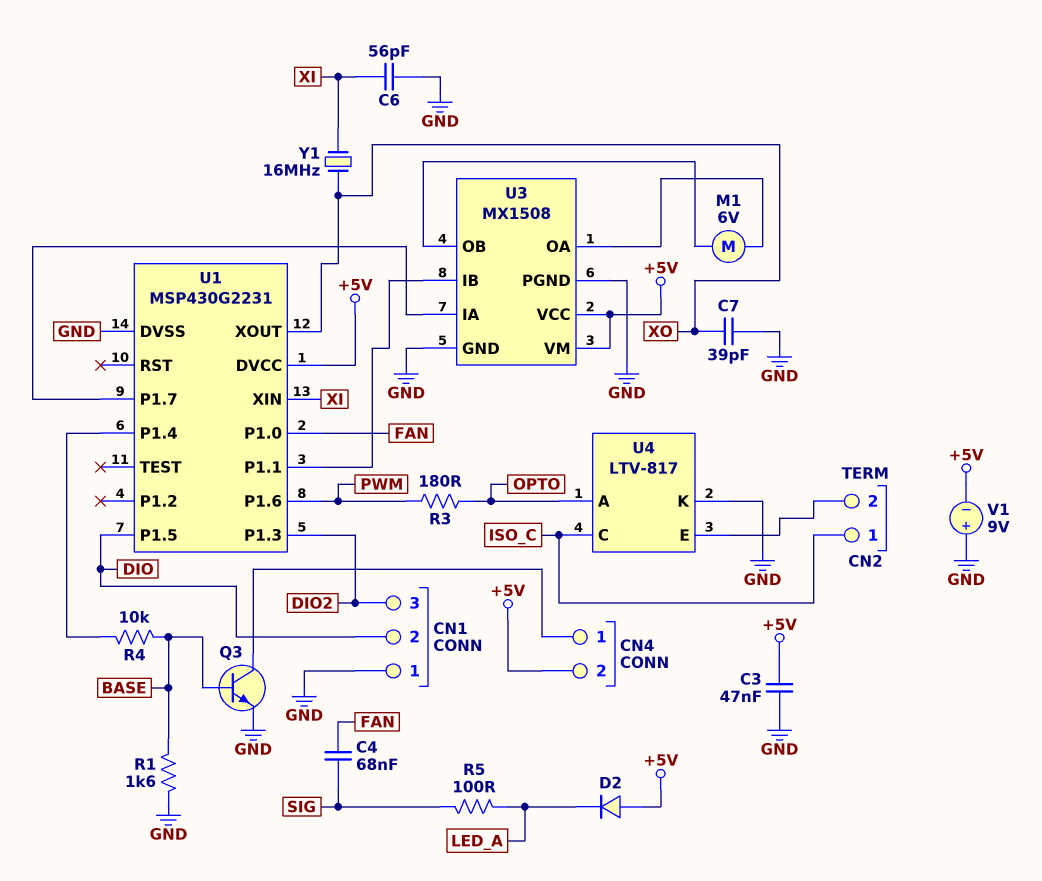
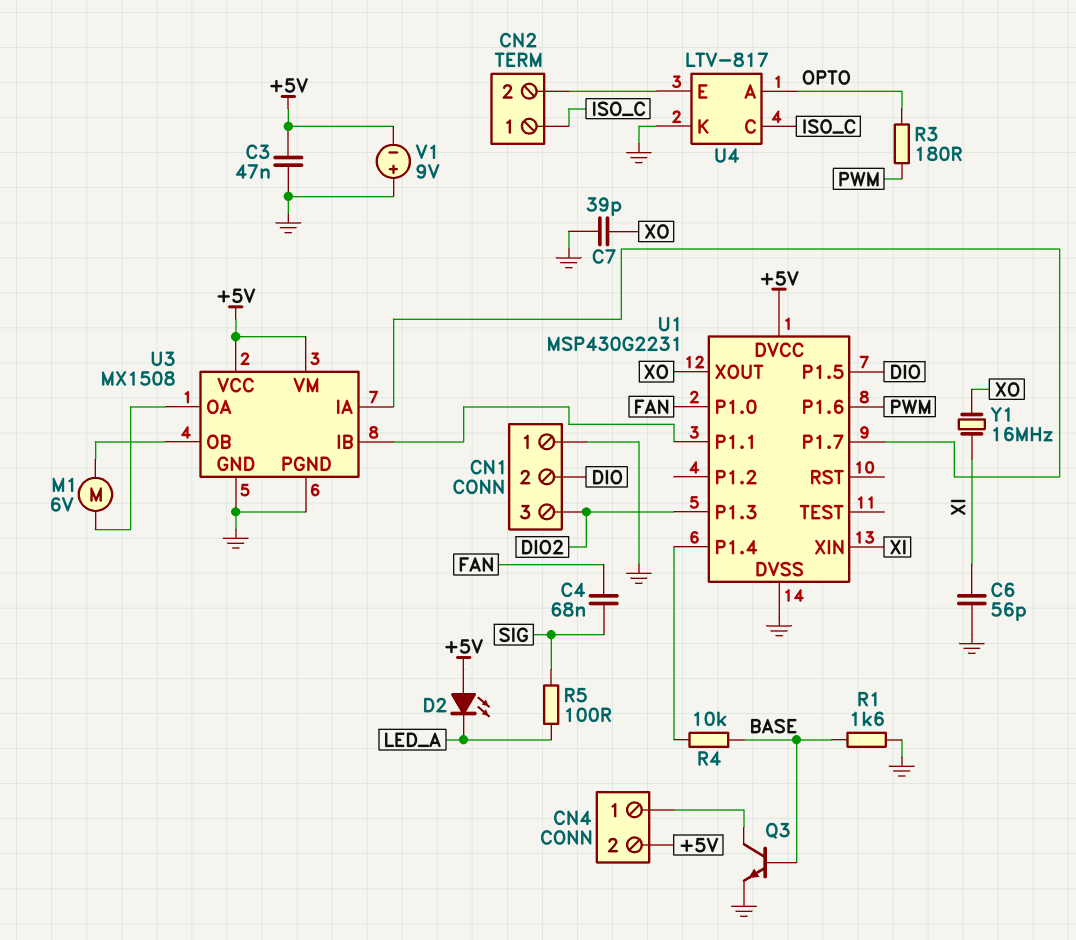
D2: diode (A +5V, K LED_A) -> LED (A +5V, K LED_A)

